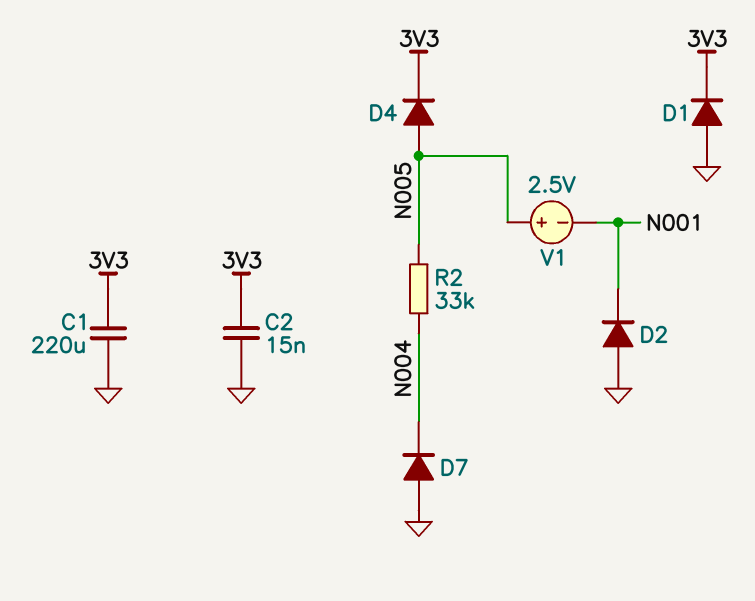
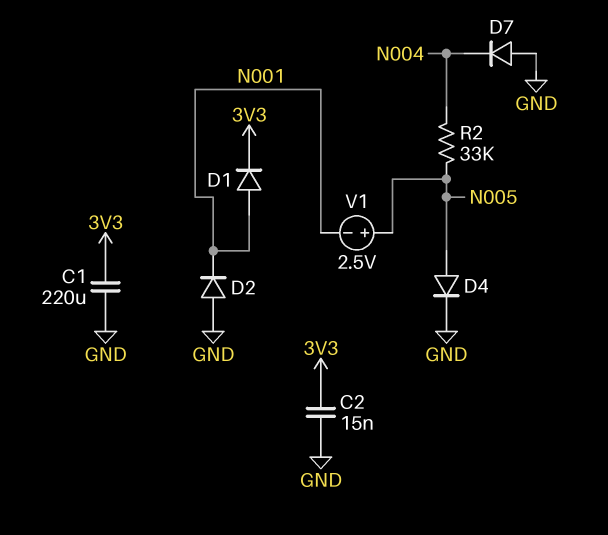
D1: diode (A GND, K 3V3) -> diode (A N001, K 3V3)
D4: diode (A N005, K 3V3) -> diode (A N005, K GND)

